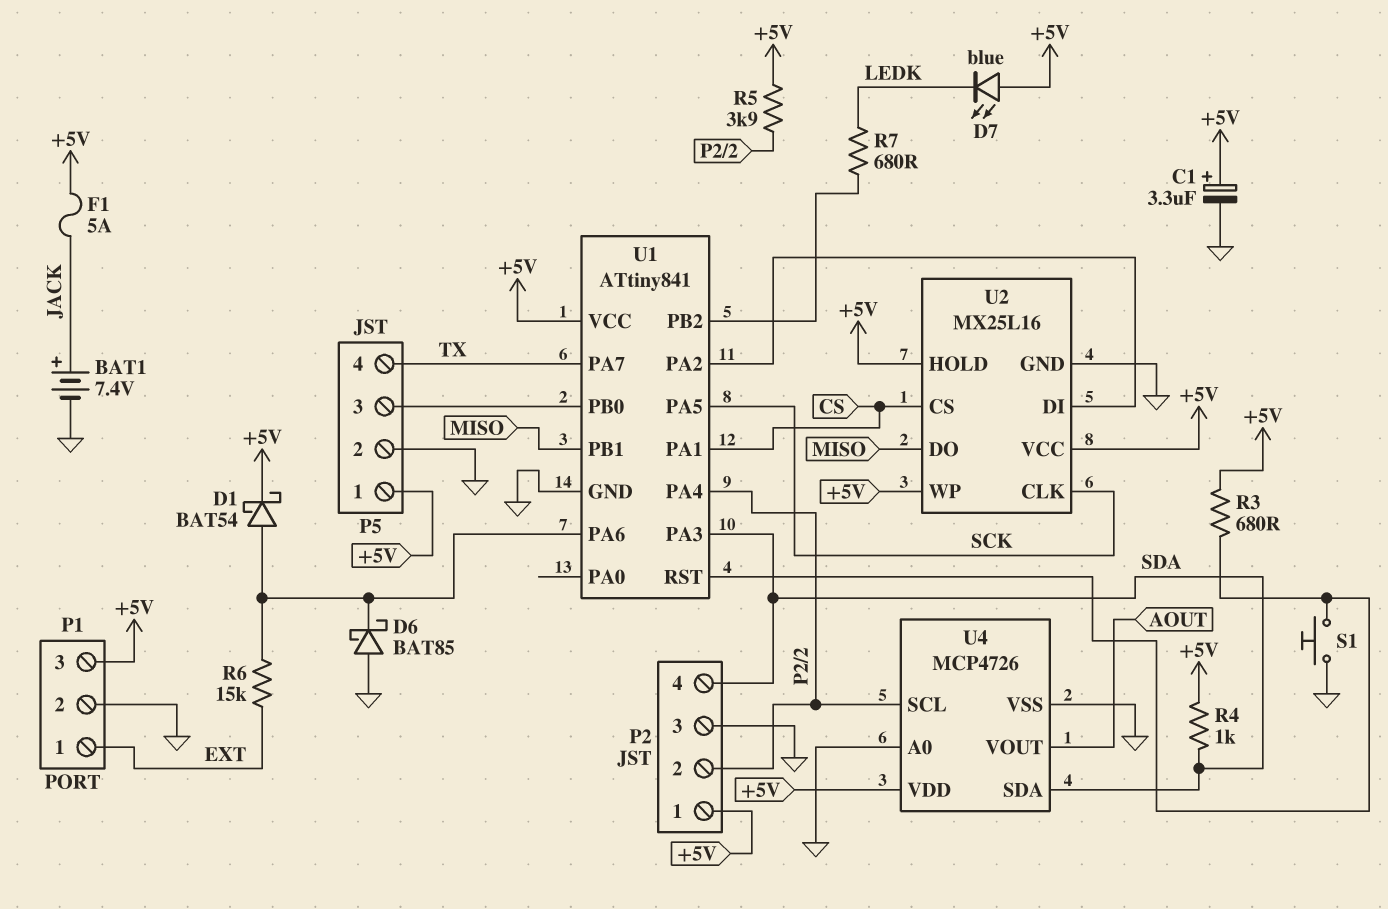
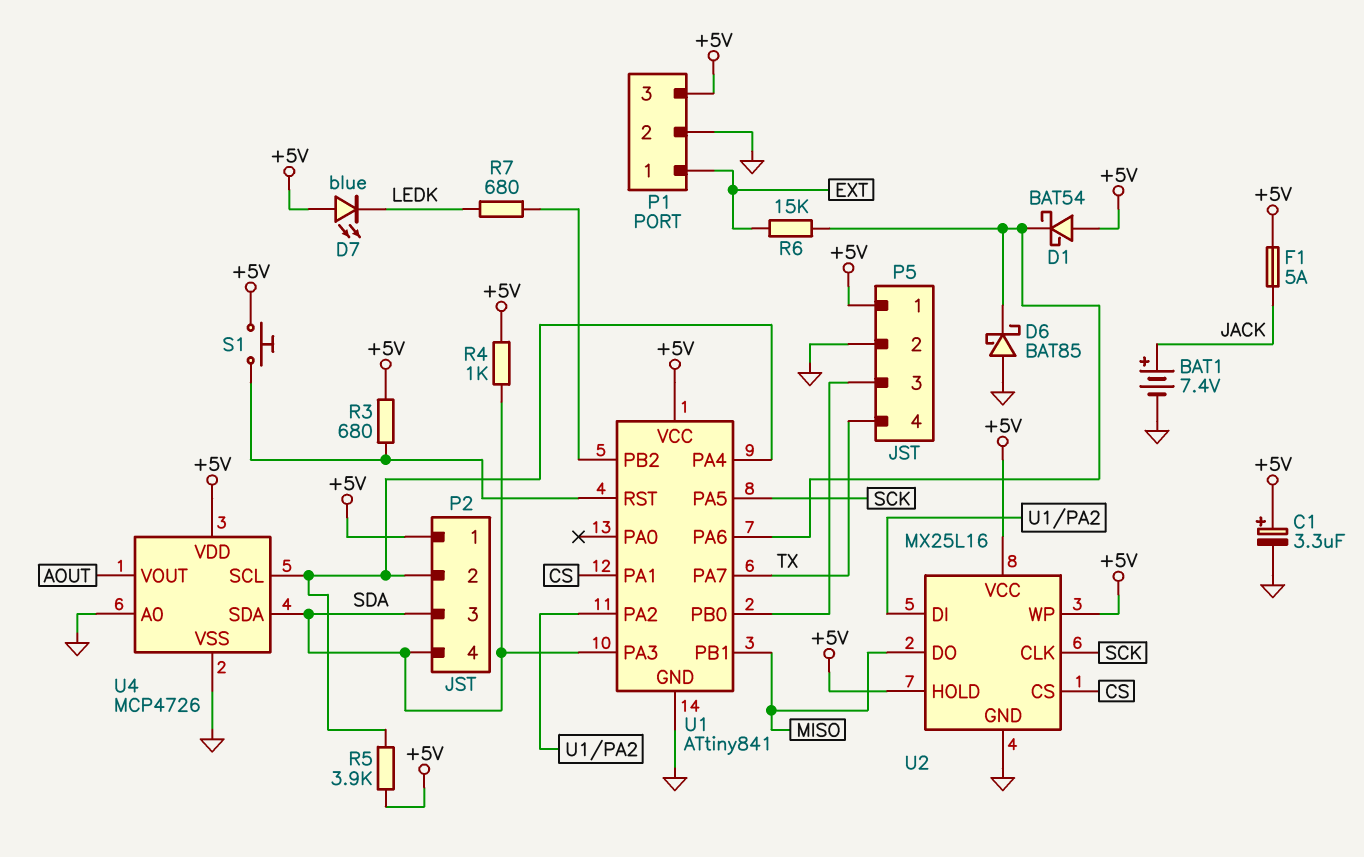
D1: schottky BAT54 (A U1/PA6, K +5V) -> schottky BAT54 (A +5V, K U1/PA6)
P2 pin 3: GND -> SDA
S1: button (GND, U1/RST) -> button (+5V, U1/RST)

